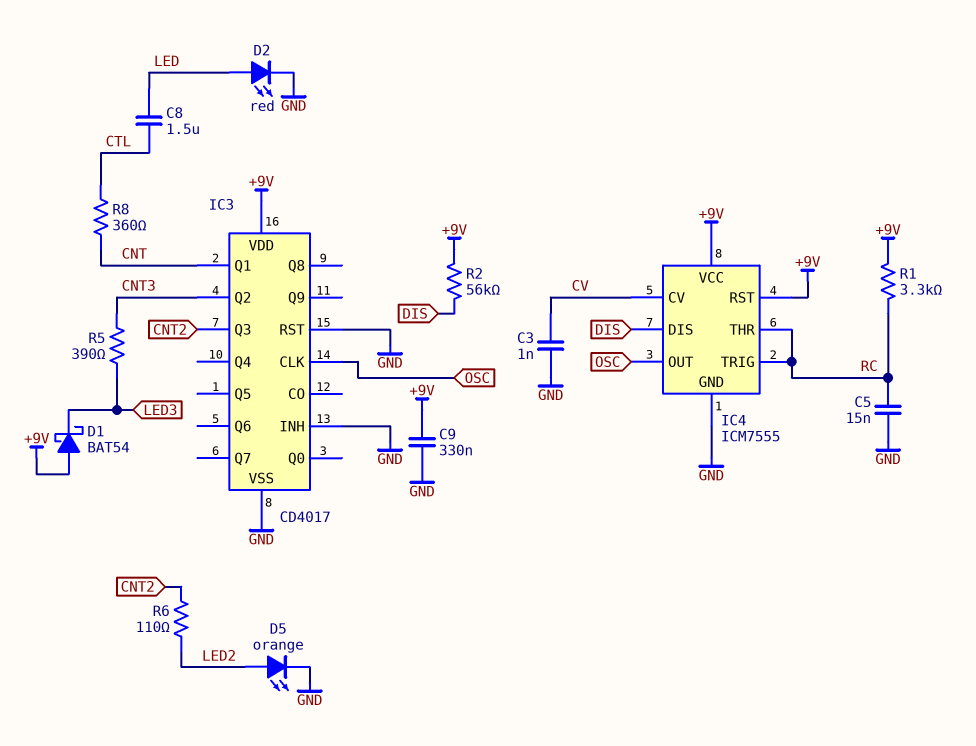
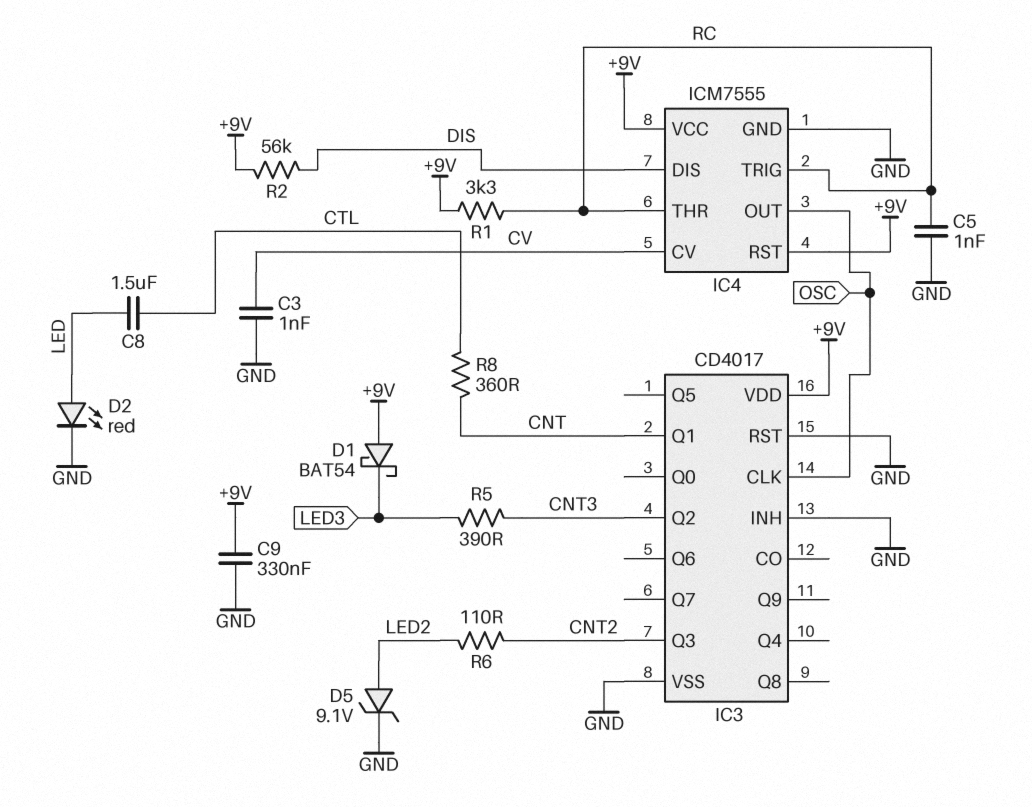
C5: 15nF (GND, RC) -> 1nF (GND, RC)
D5: LED orange (A LED2, K GND) -> zener 9.1V (A LED2, K GND)

